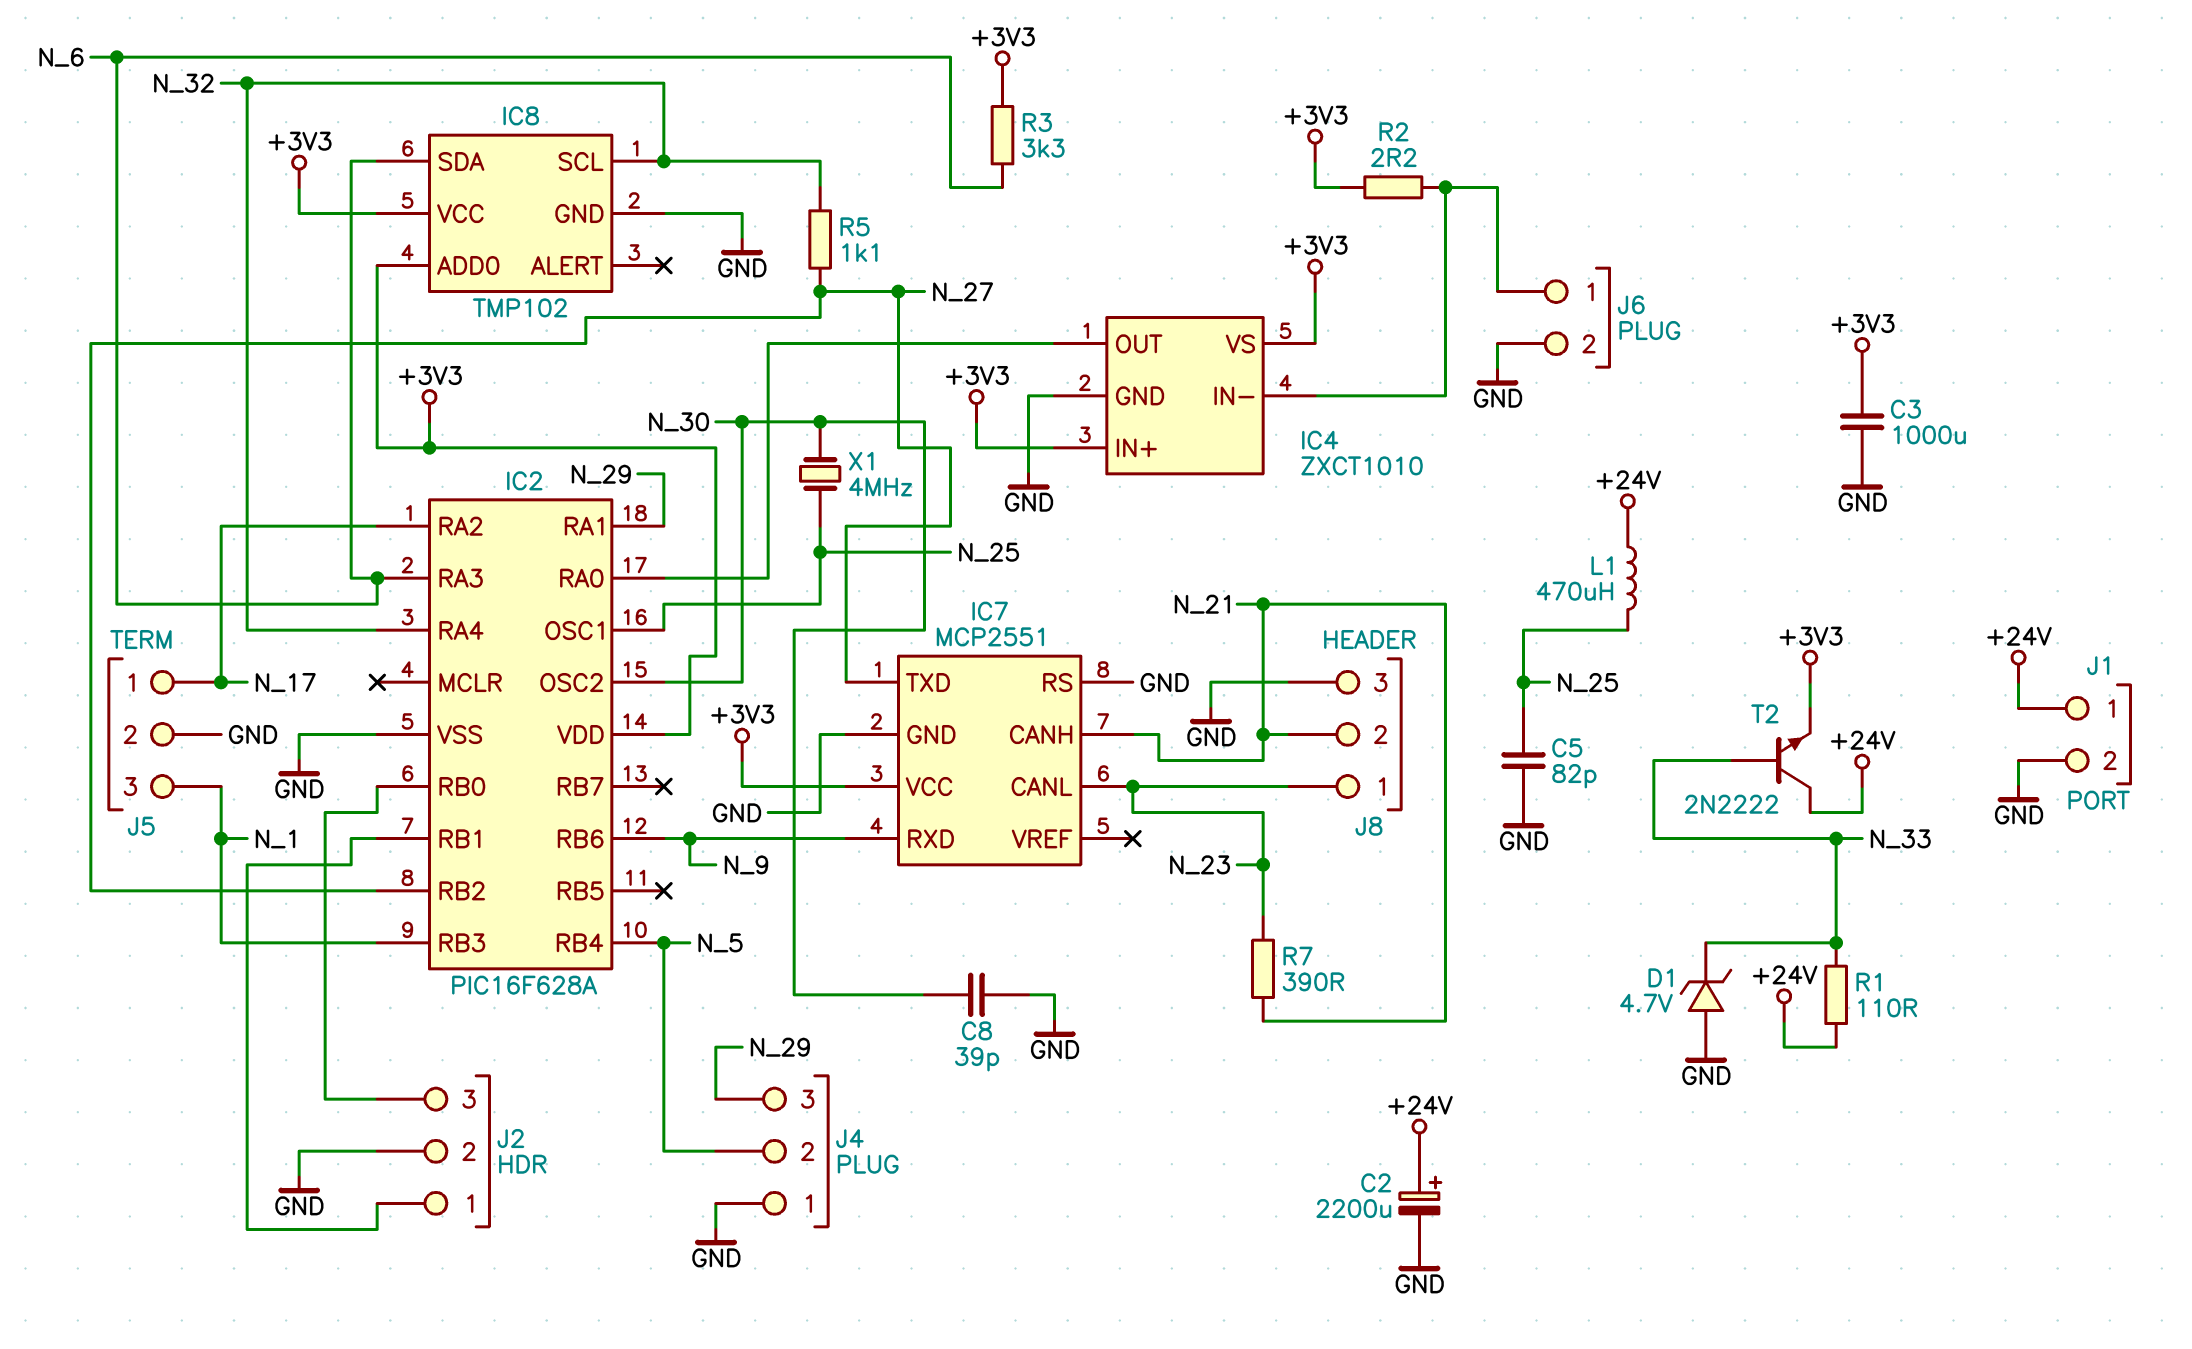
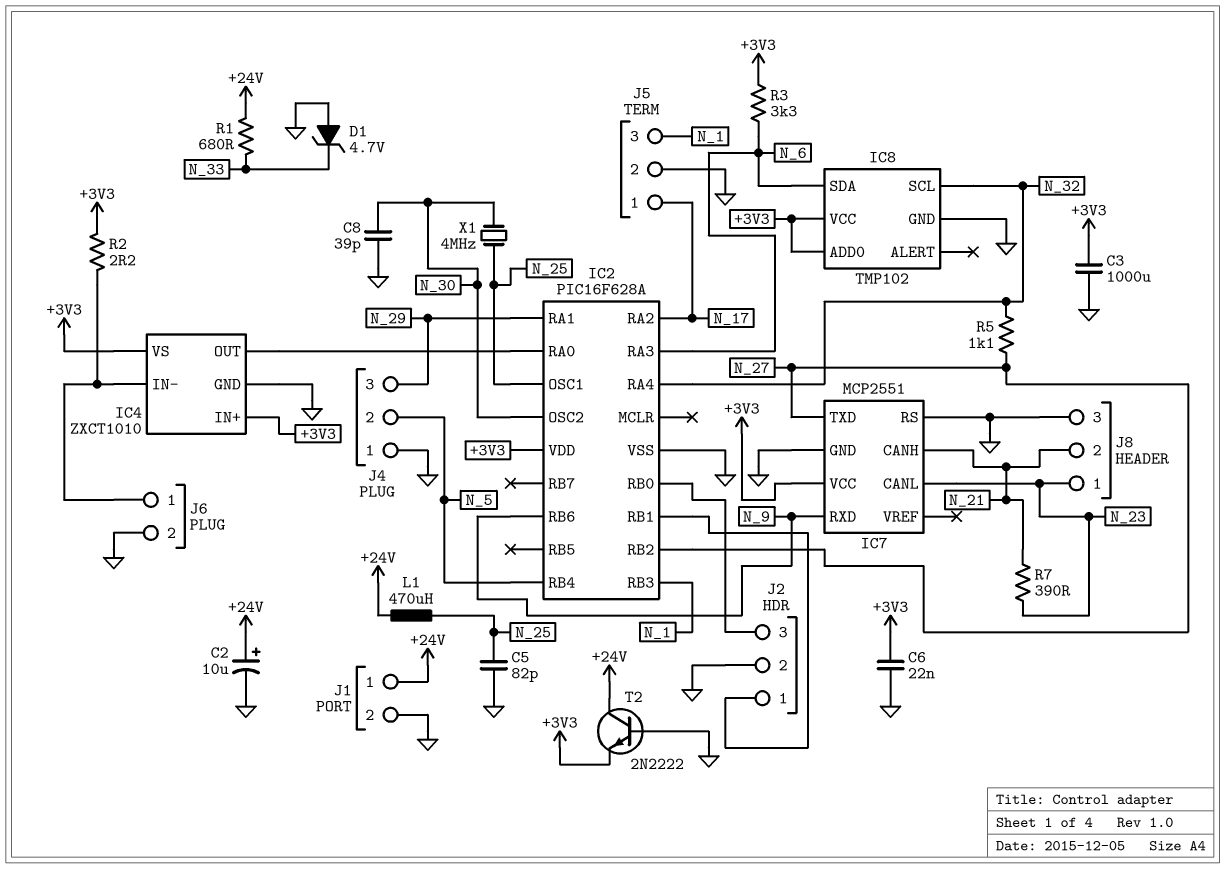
C2: 2200uF (plus +24V, minus GND) -> 10uF (plus +24V, minus GND)
C6: none -> 22nF (+3V3, GND)
R1: 110 (+24V, N_33) -> 680 (+24V, N_33)
T2: NPN 2N2222 (B N_33, C +24V, E +3V3) -> NPN 2N2222 (B GND, C +24V, E +3V3)

